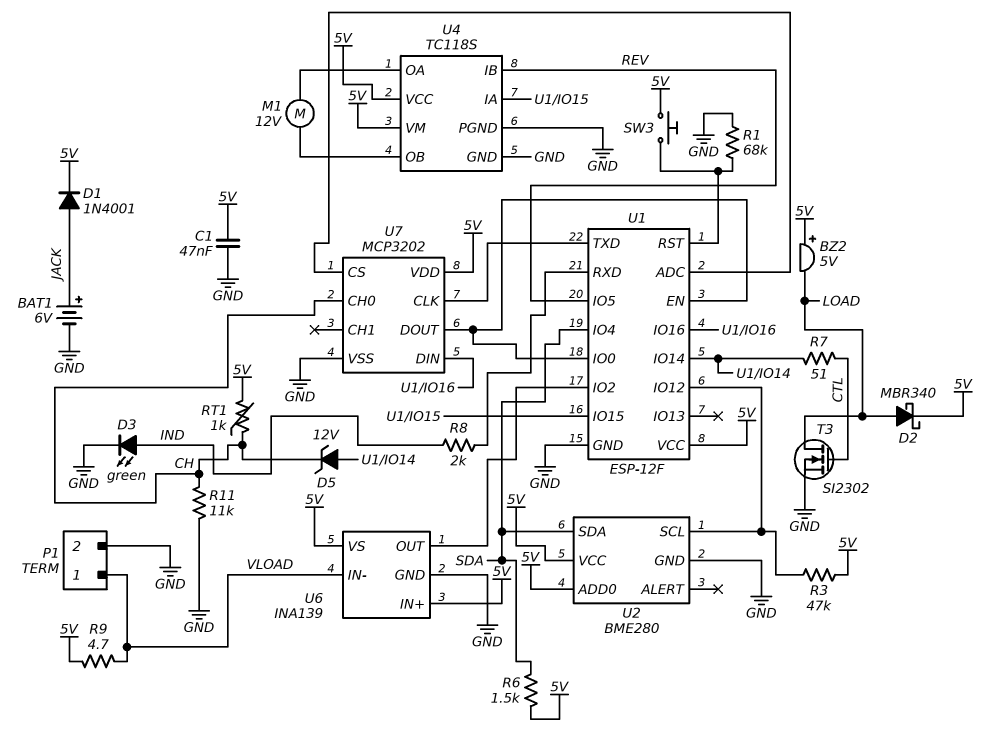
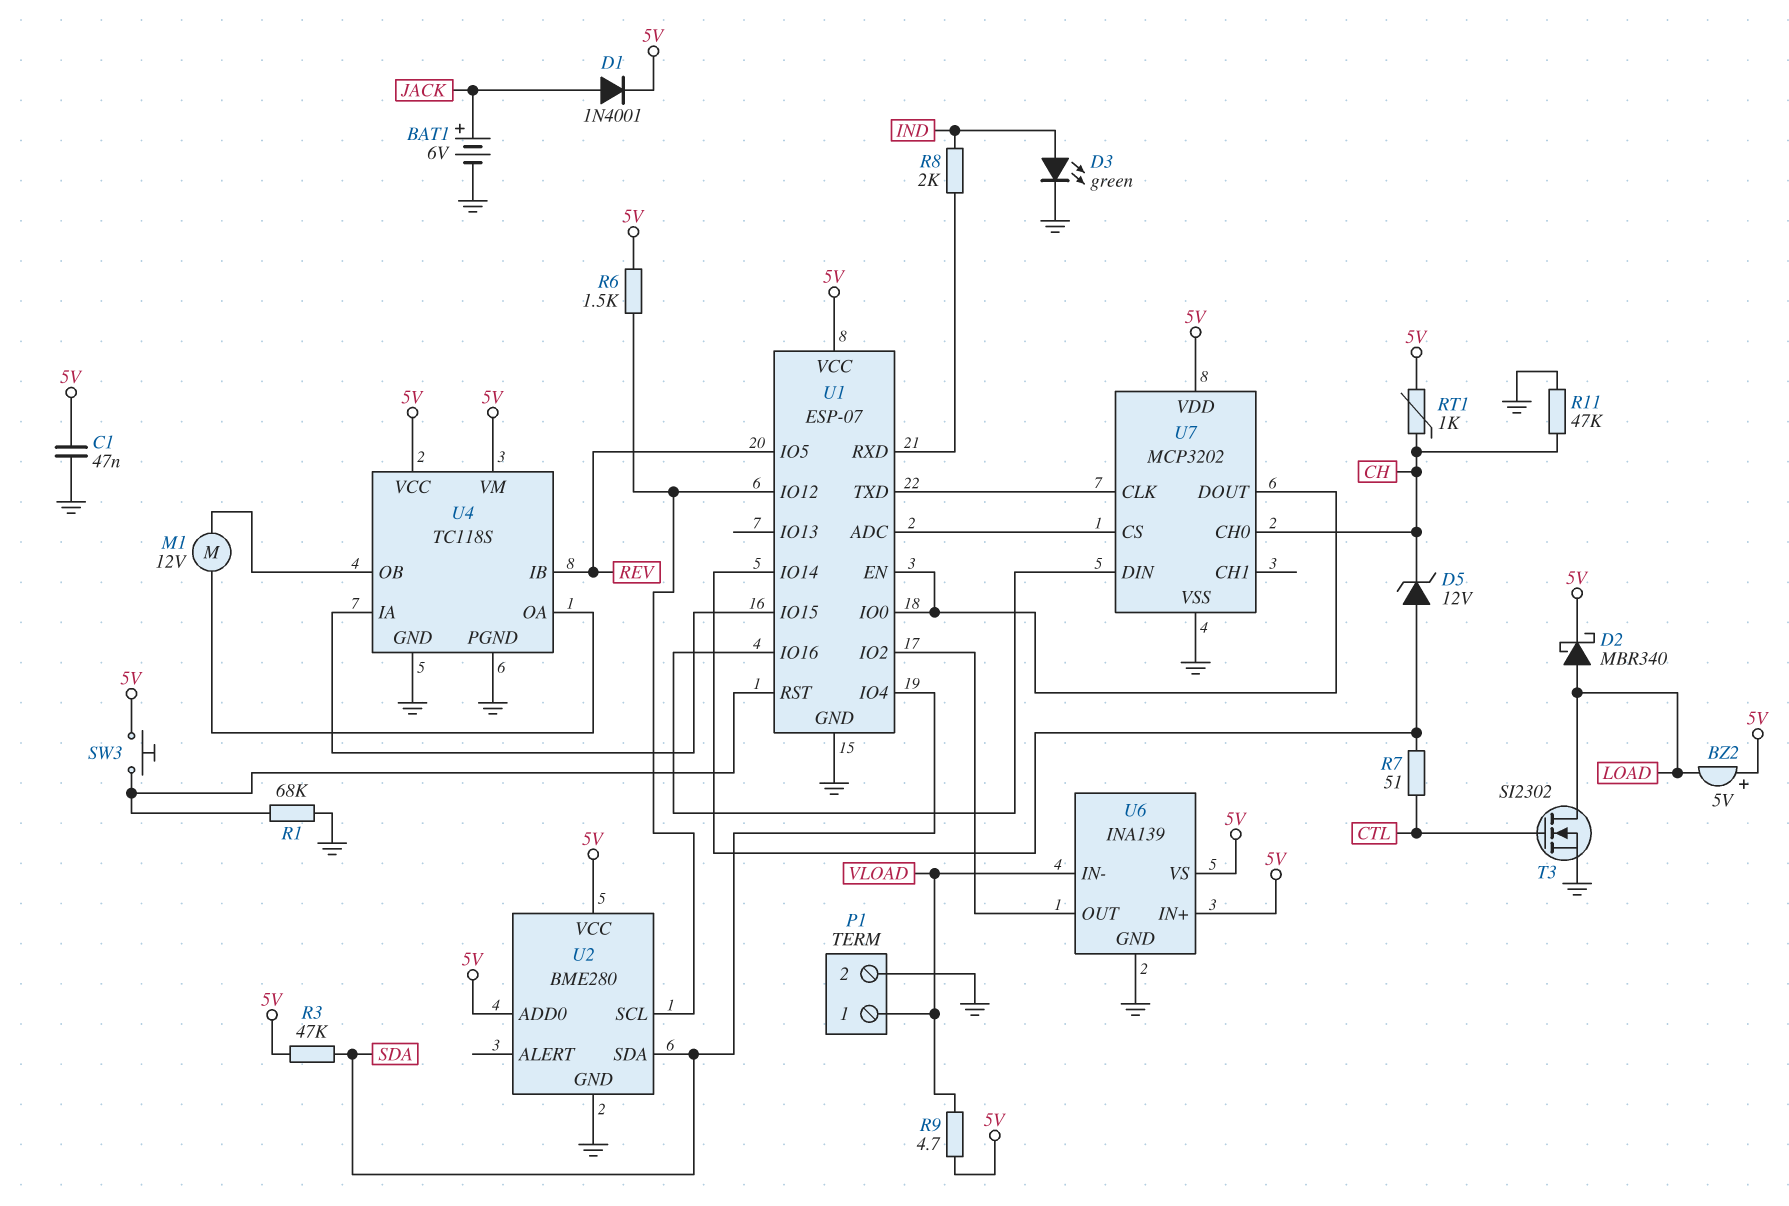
R3: 47k (5V, U1/IO12) -> 47k (5V, SDA)
R6: 1.5k (5V, SDA) -> 1.5k (5V, U1/IO12)
R11: 11k (CH, GND) -> 47k (CH, GND)
U1: ESP-12F -> ESP-07

